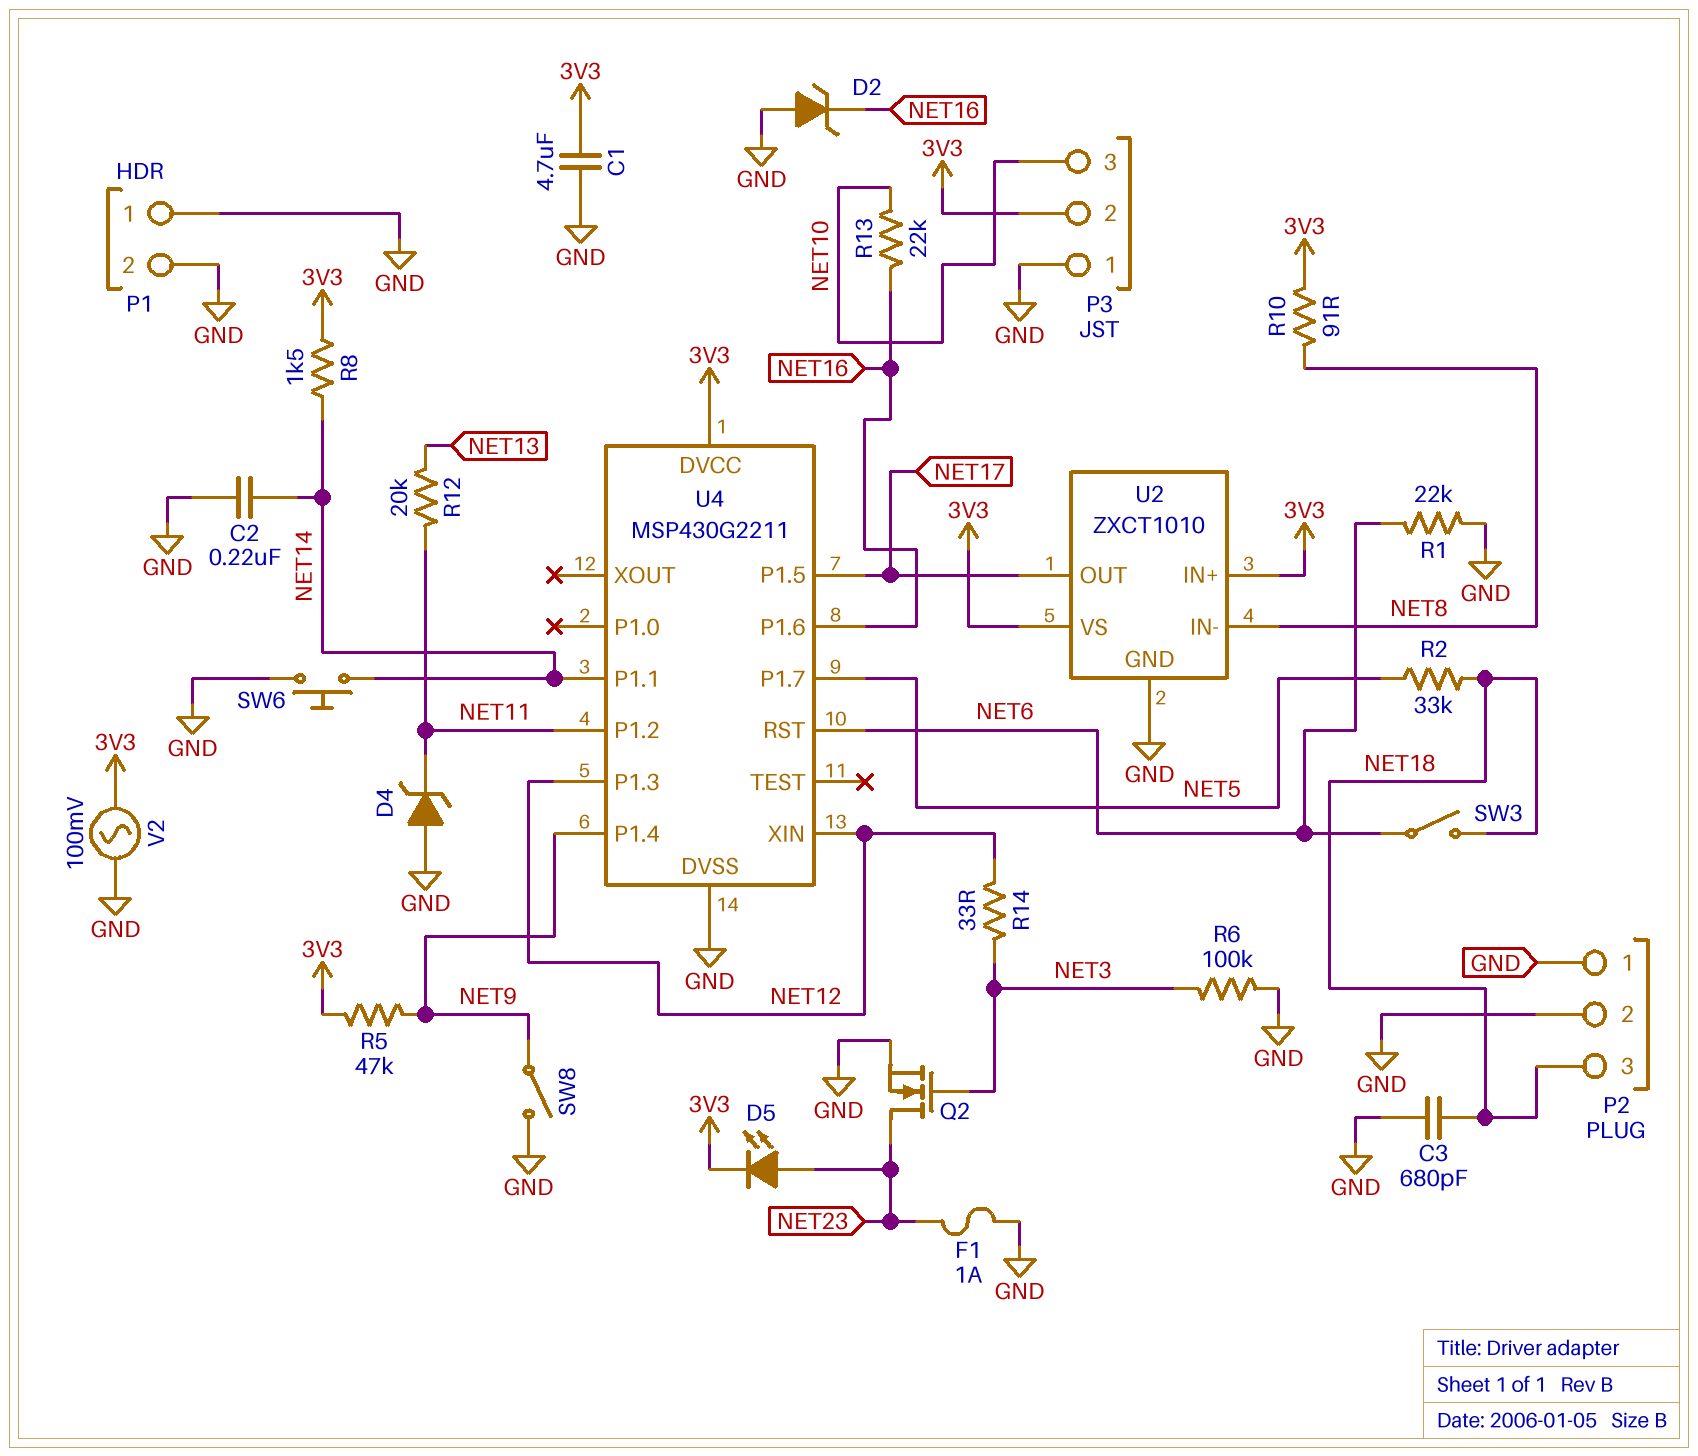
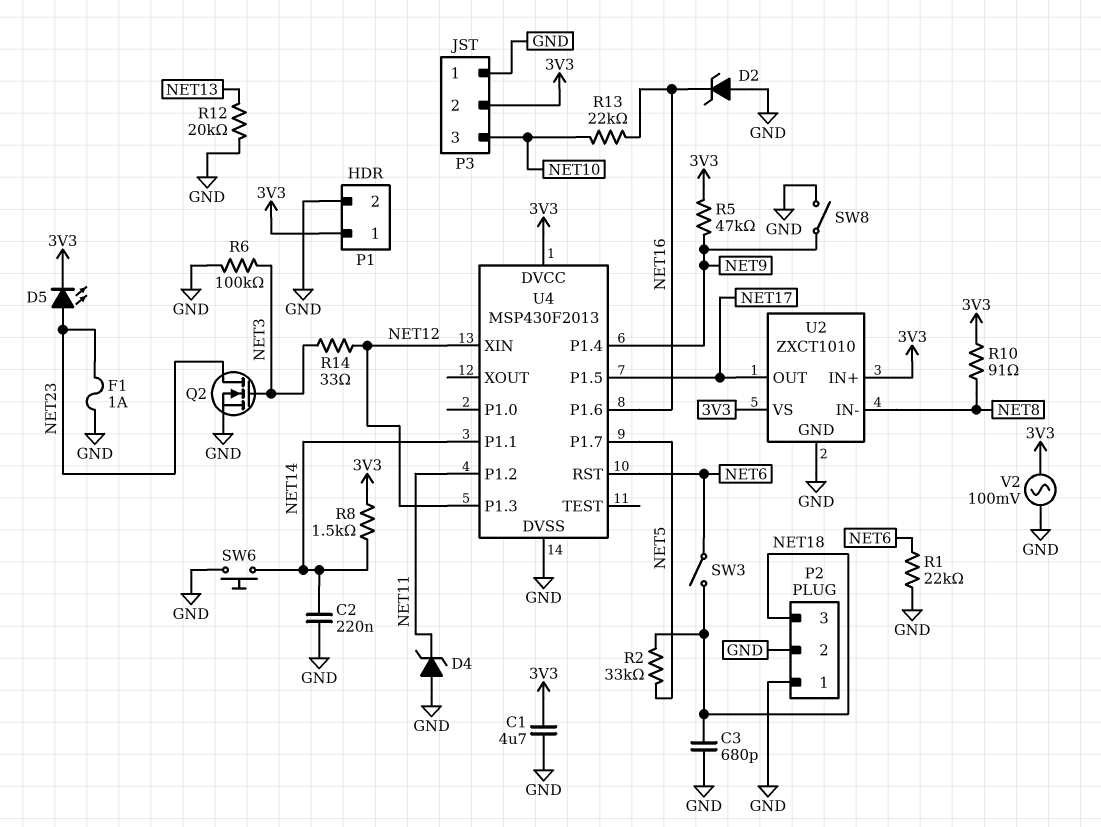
P1 pin 1: GND -> 3V3
R12: 20k (NET11, NET13) -> 20k (GND, NET13)
U4: MSP430G2211 -> MSP430F2013

